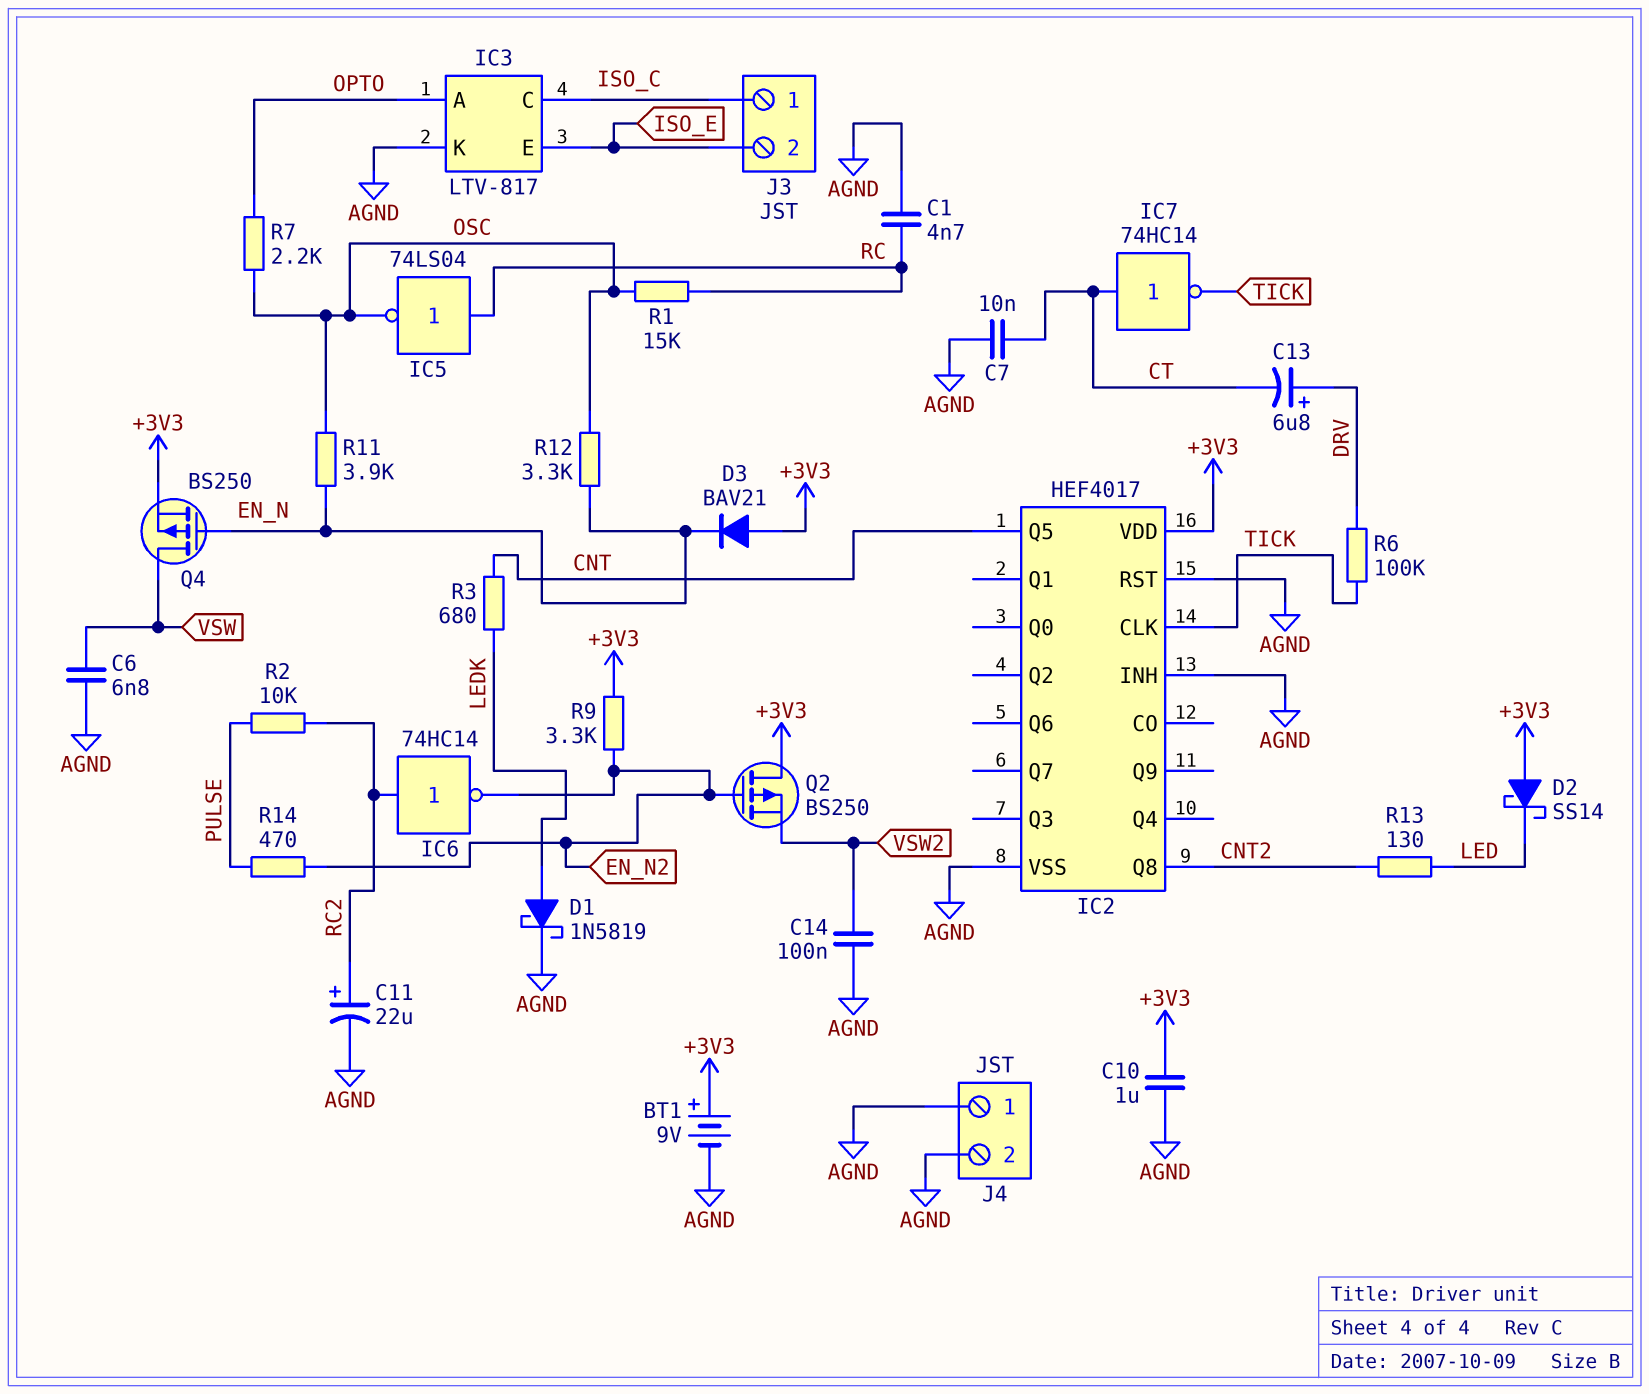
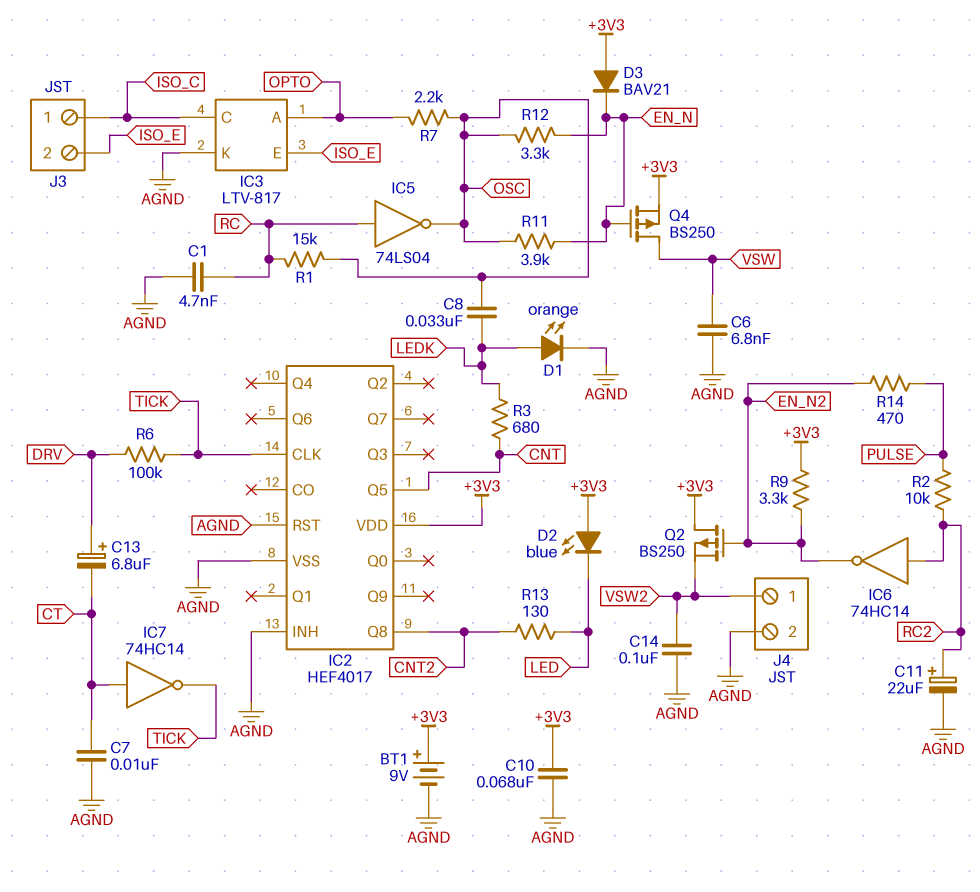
C8: none -> 33nF (LEDK, OSC)
C10: 1uF (+3V3, AGND) -> 68nF (+3V3, AGND)
D1: schottky 1N5819 (A LEDK, K AGND) -> LED orange (A LEDK, K AGND)
D2: schottky SS14 (A +3V3, K LED) -> LED blue (A +3V3, K LED)
J4 pin 1: AGND -> VSW2

